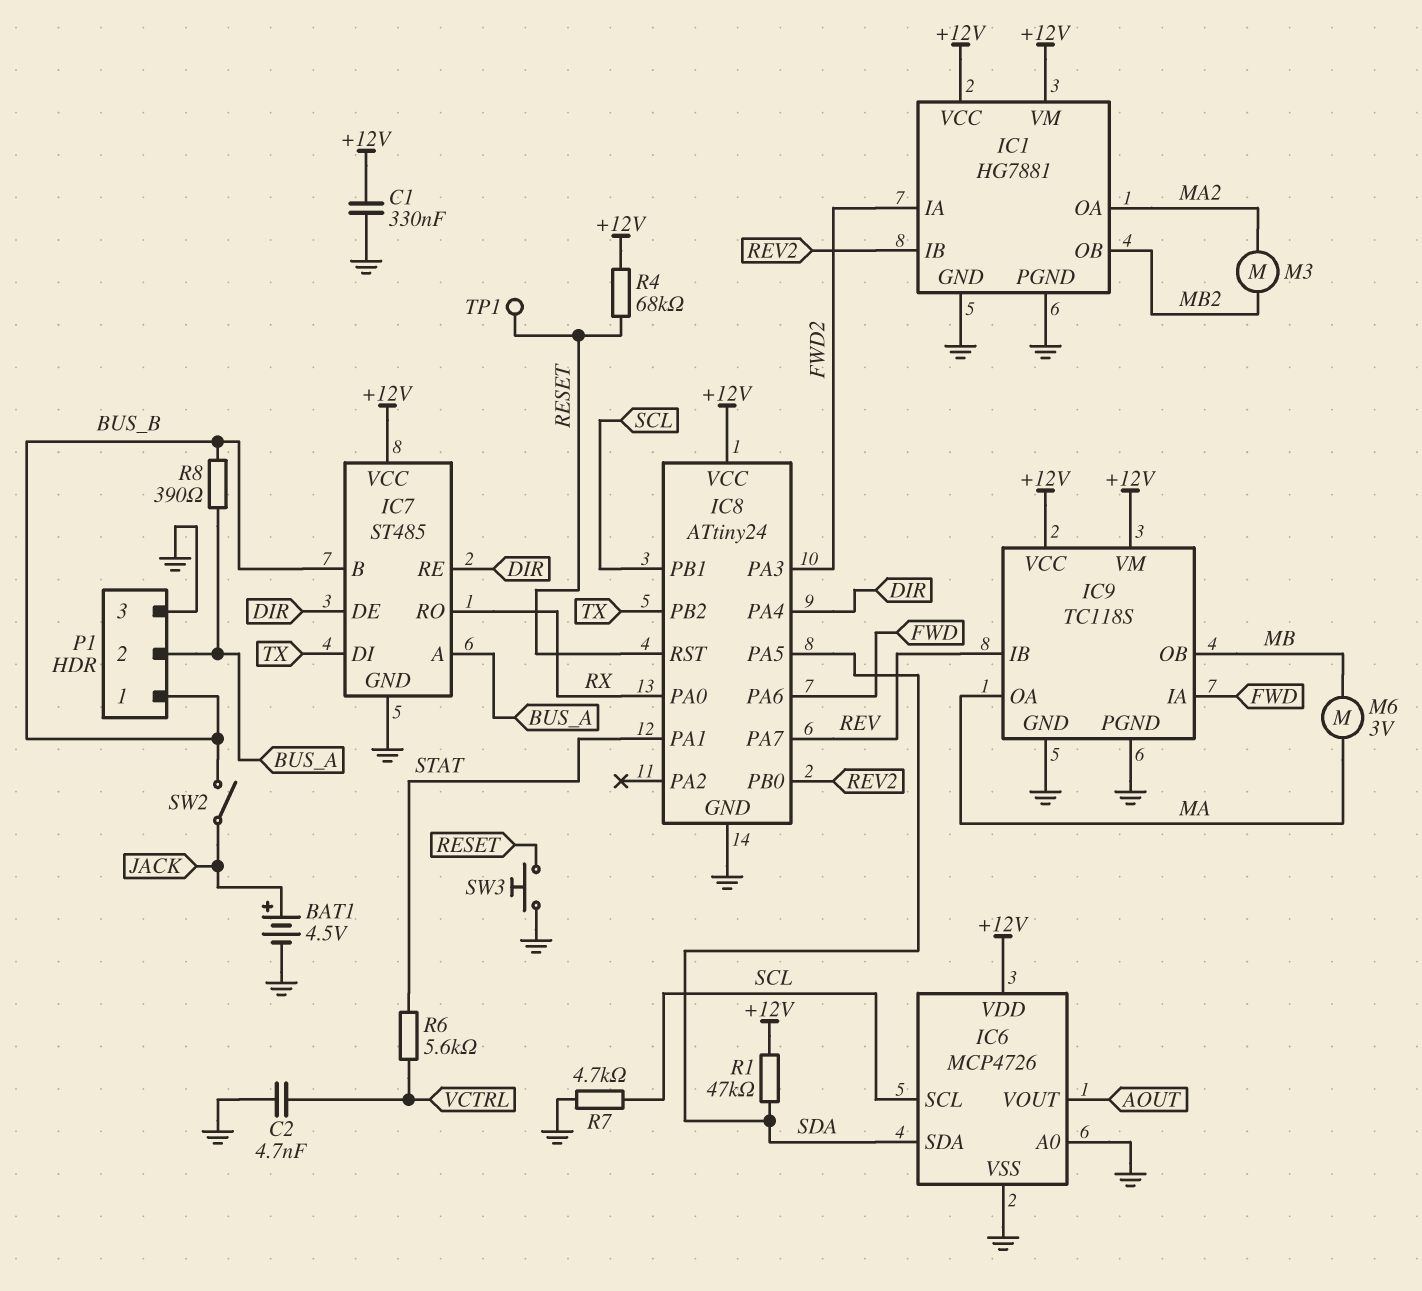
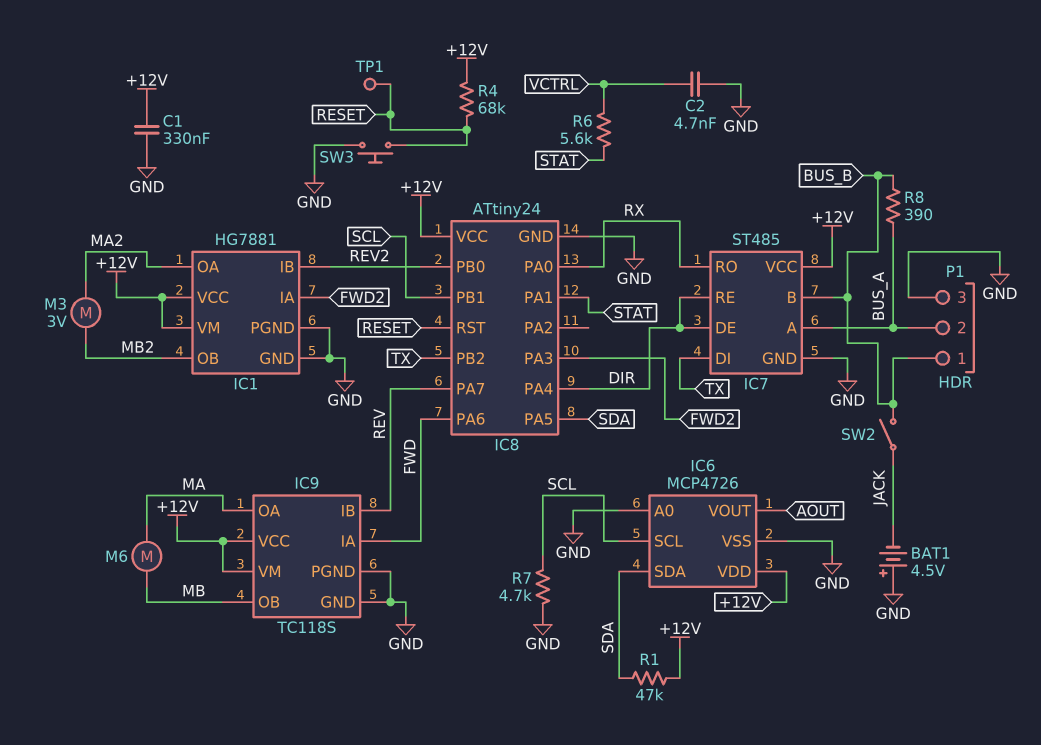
BAT1: 4.5V (plus JACK, minus GND) -> 4.5V (plus GND, minus JACK)
M3: motor (MA2, MB2) -> motor 3V (MA2, MB2)
M6: motor 3V (MA, MB) -> motor (MA, MB)

